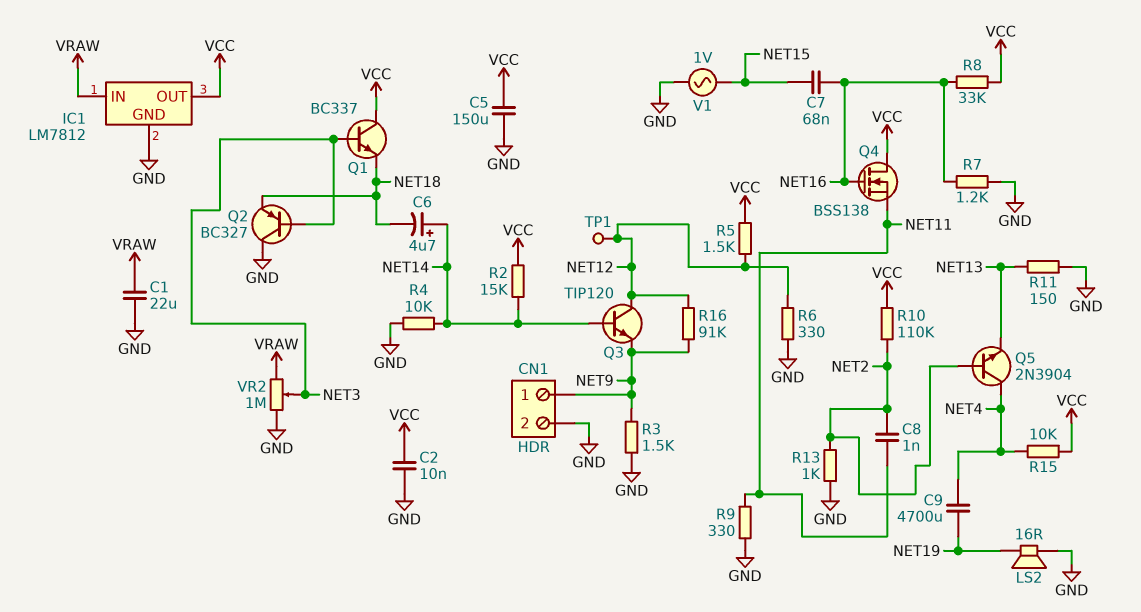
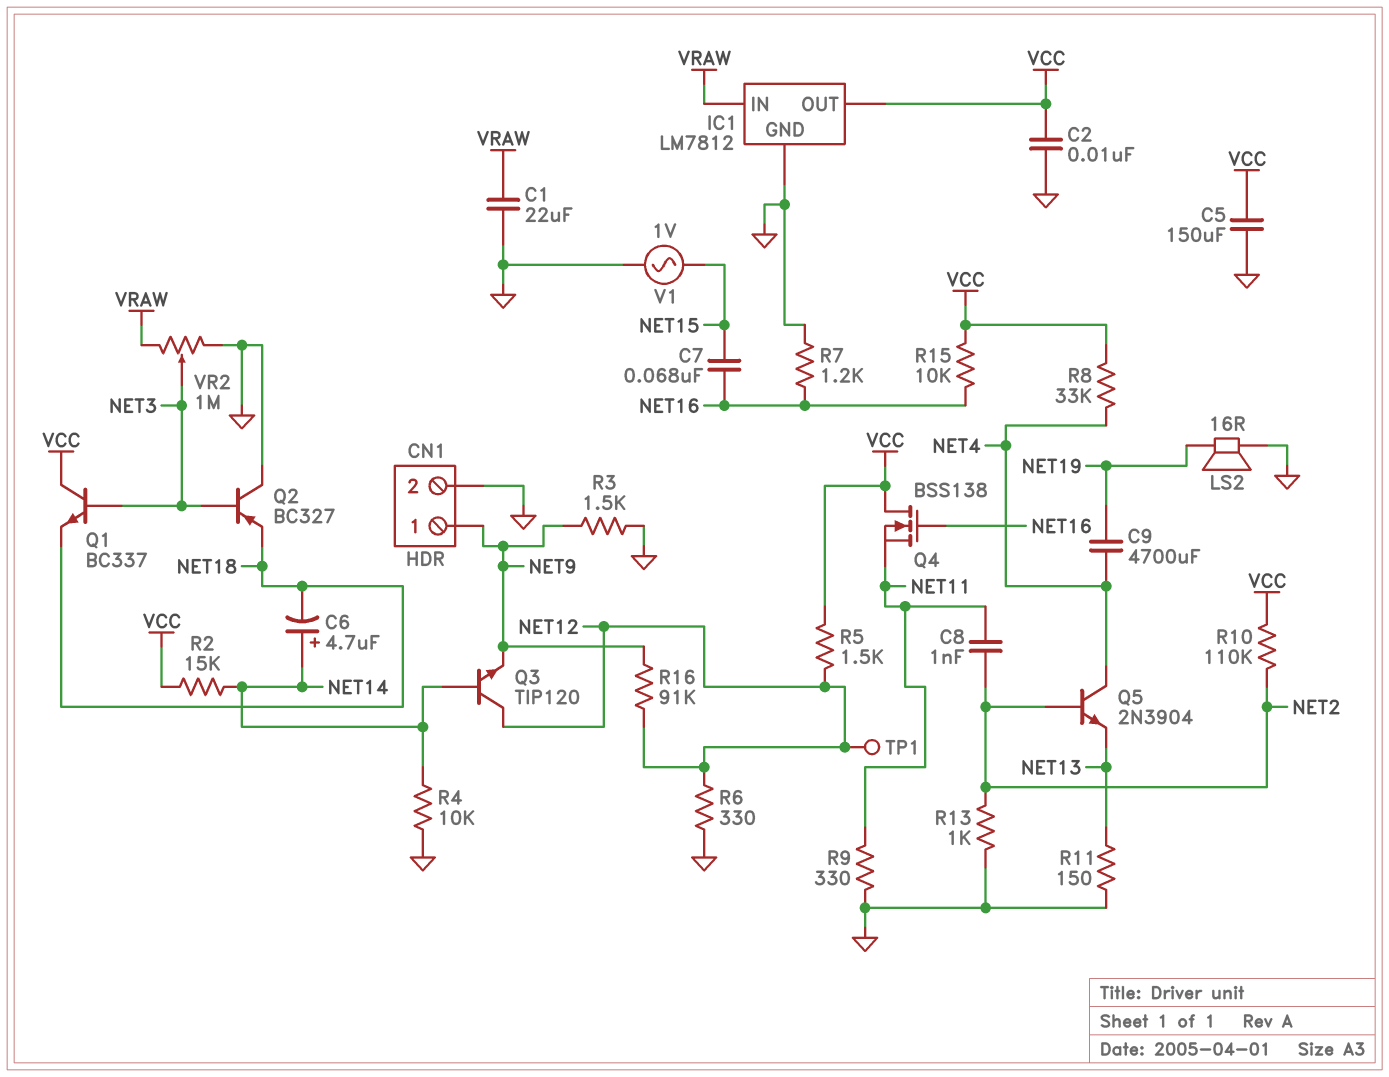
R8: 33k (NET16, VCC) -> 33k (NET4, VCC)
R15: 10k (NET4, VCC) -> 10k (NET16, VCC)

